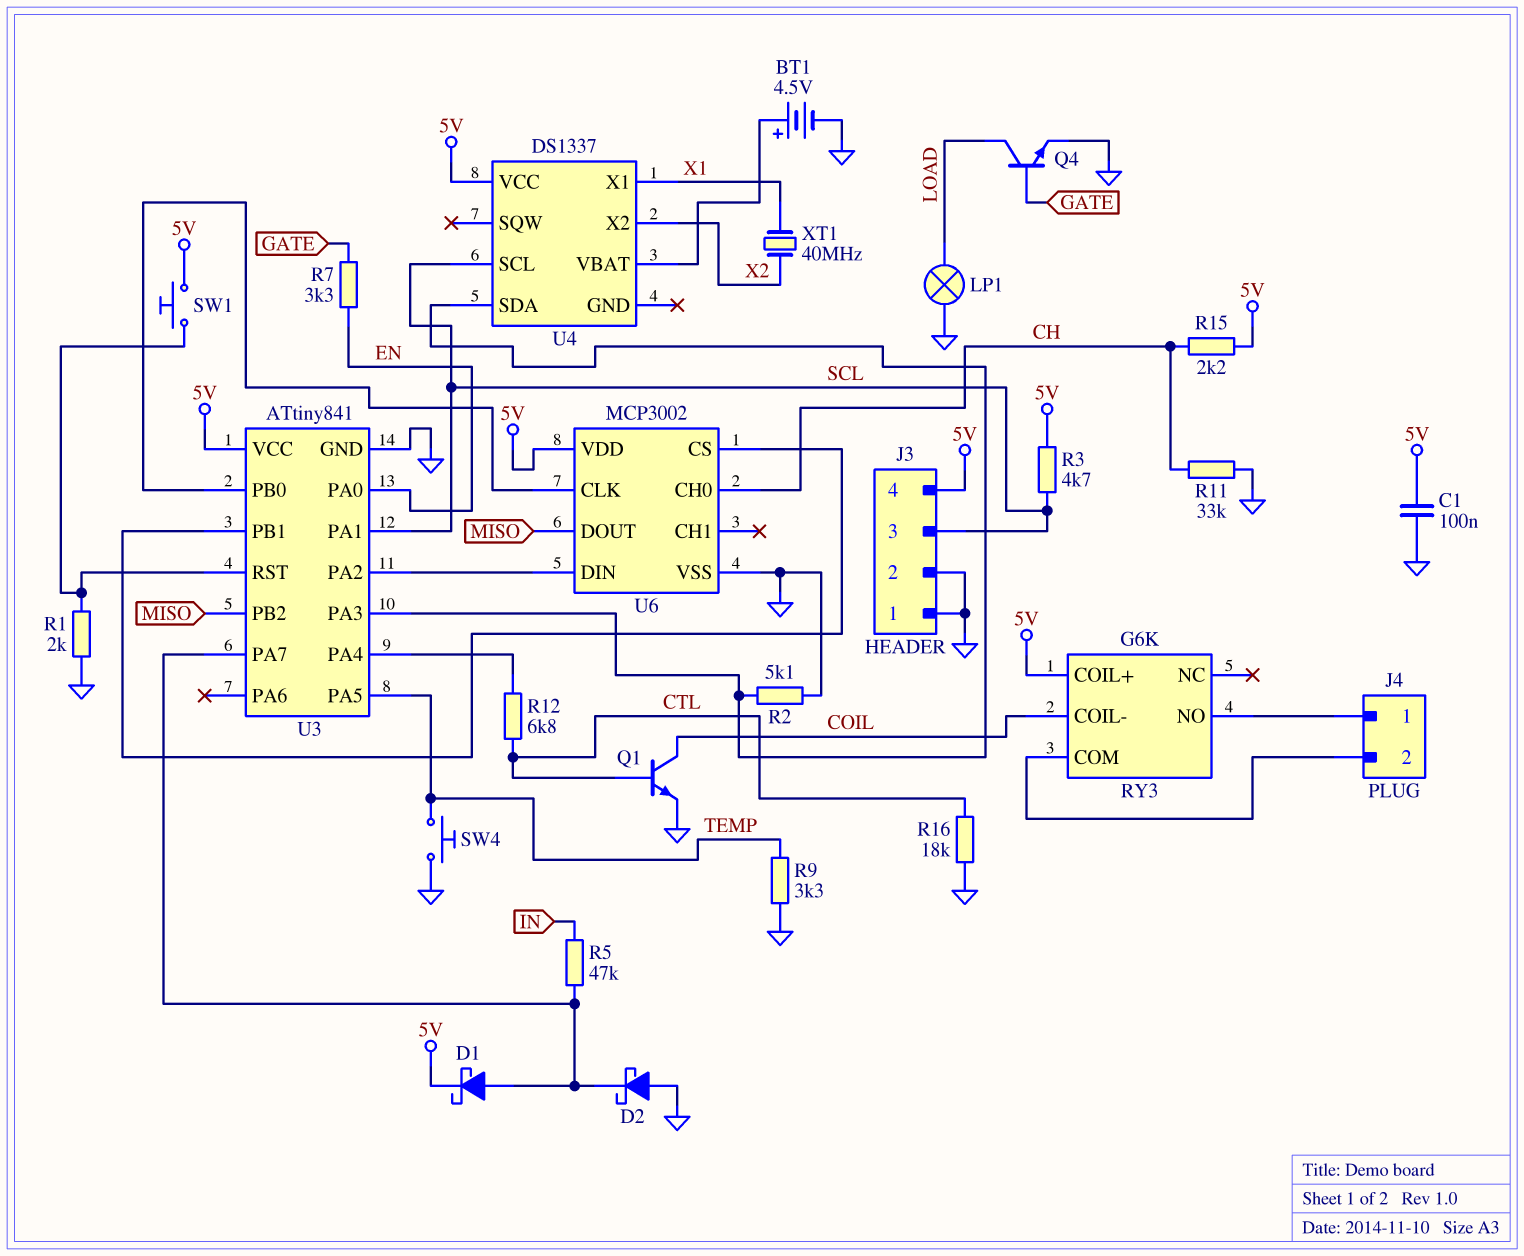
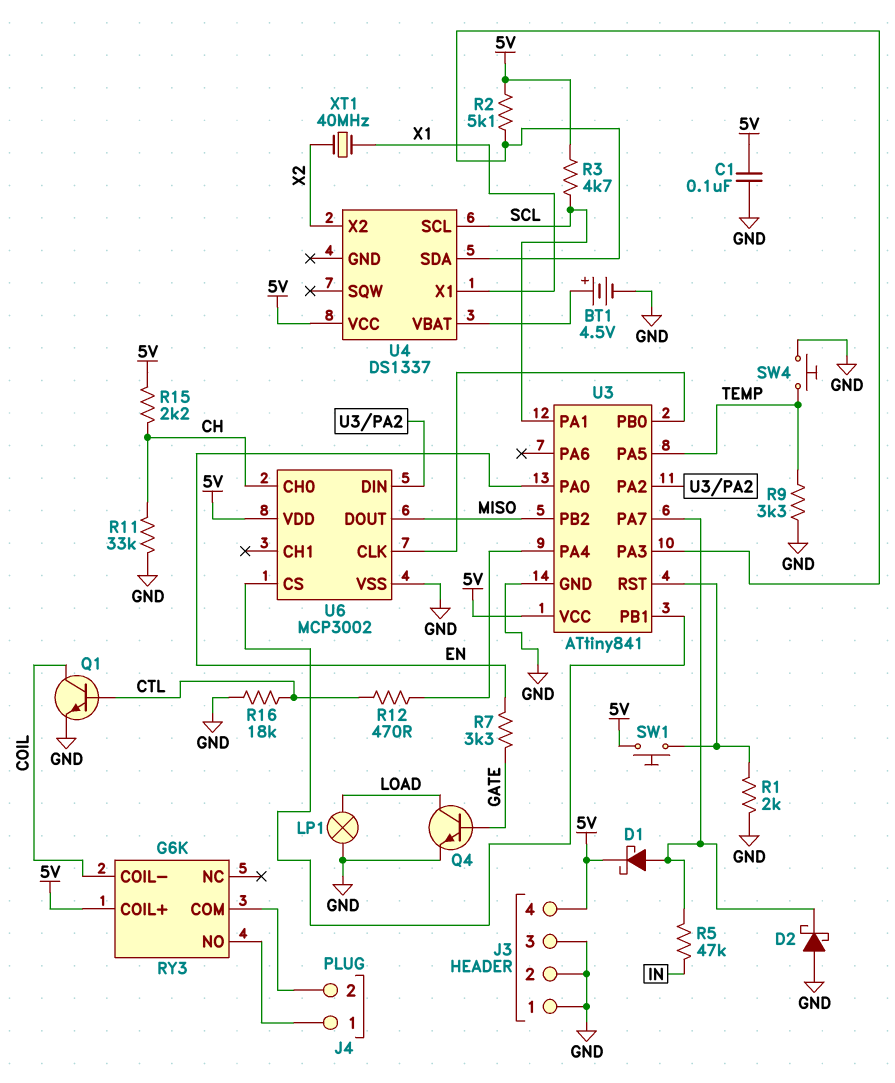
J3 pin 3: SCL -> GND
R2: 5.1k (GND, U3/PA3) -> 5.1k (5V, U3/PA3)
R12: 6.8k (CTL, U3/PA4) -> 470 (CTL, U3/PA4)

